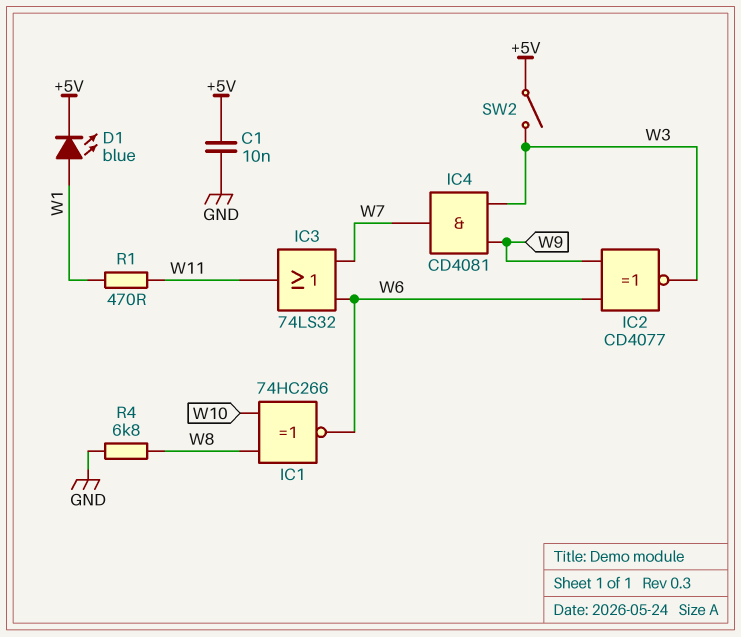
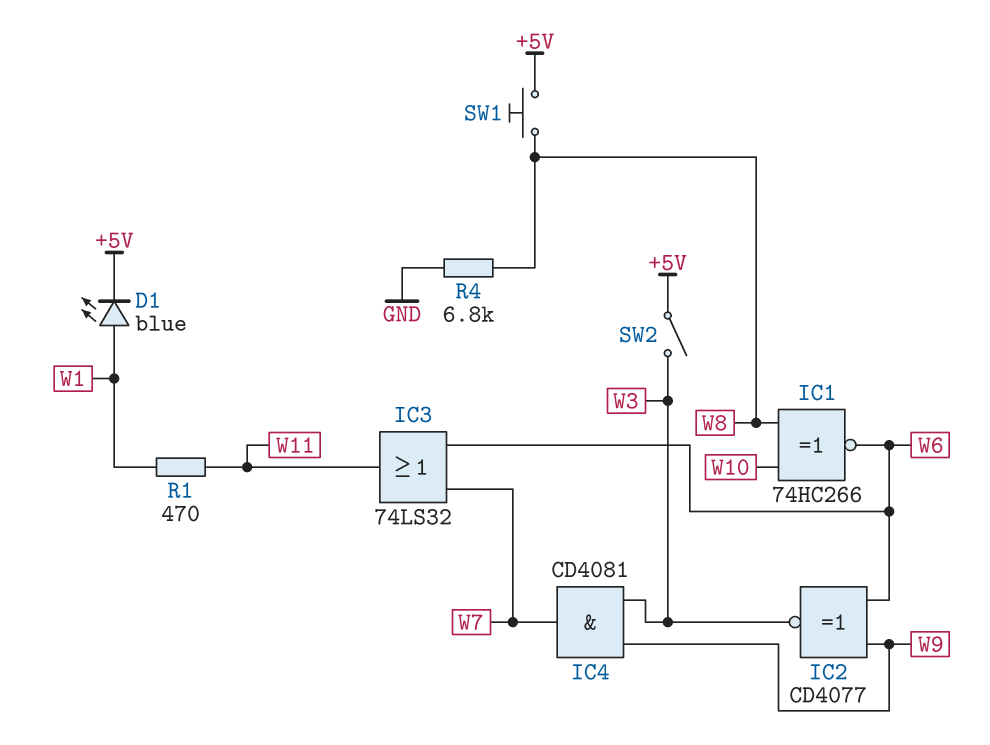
C1: 10nF (+5V, GND) -> none
SW1: none -> button (+5V, W8)

